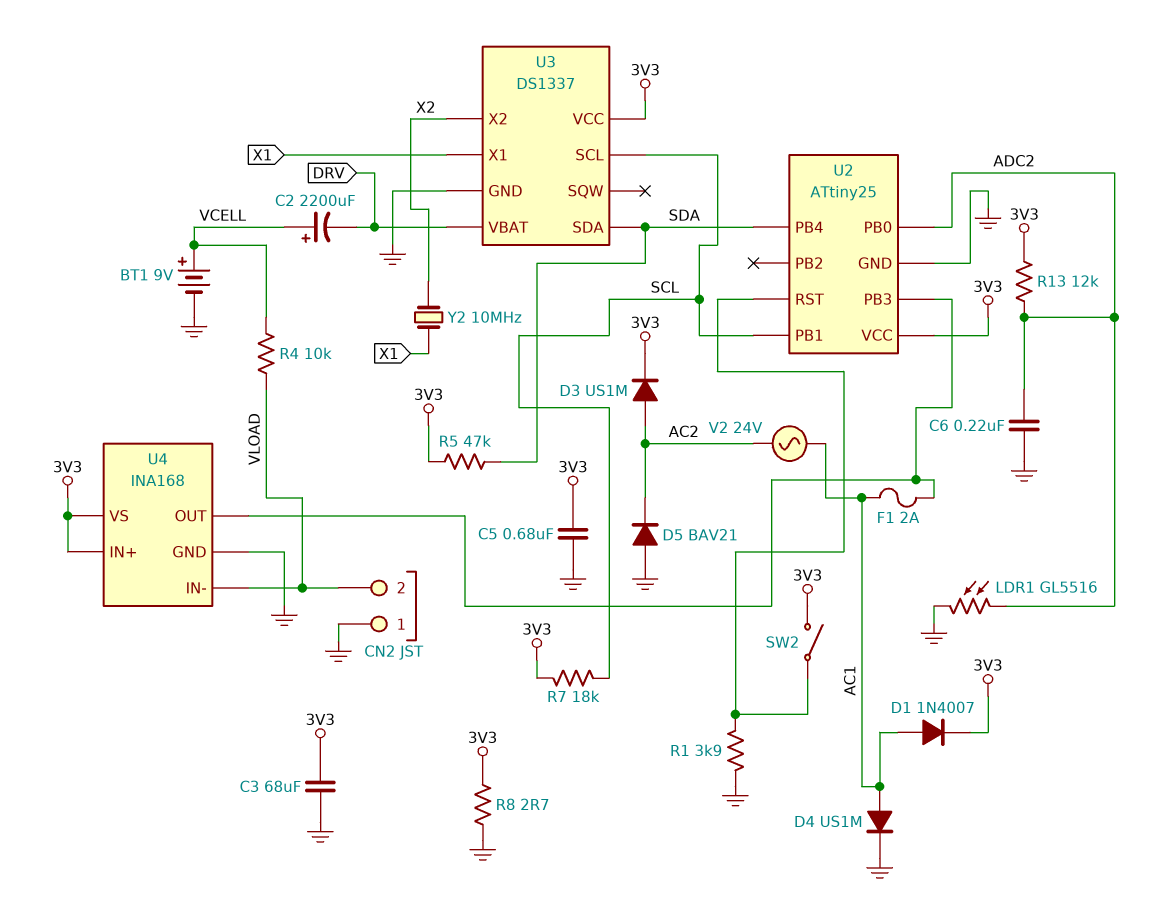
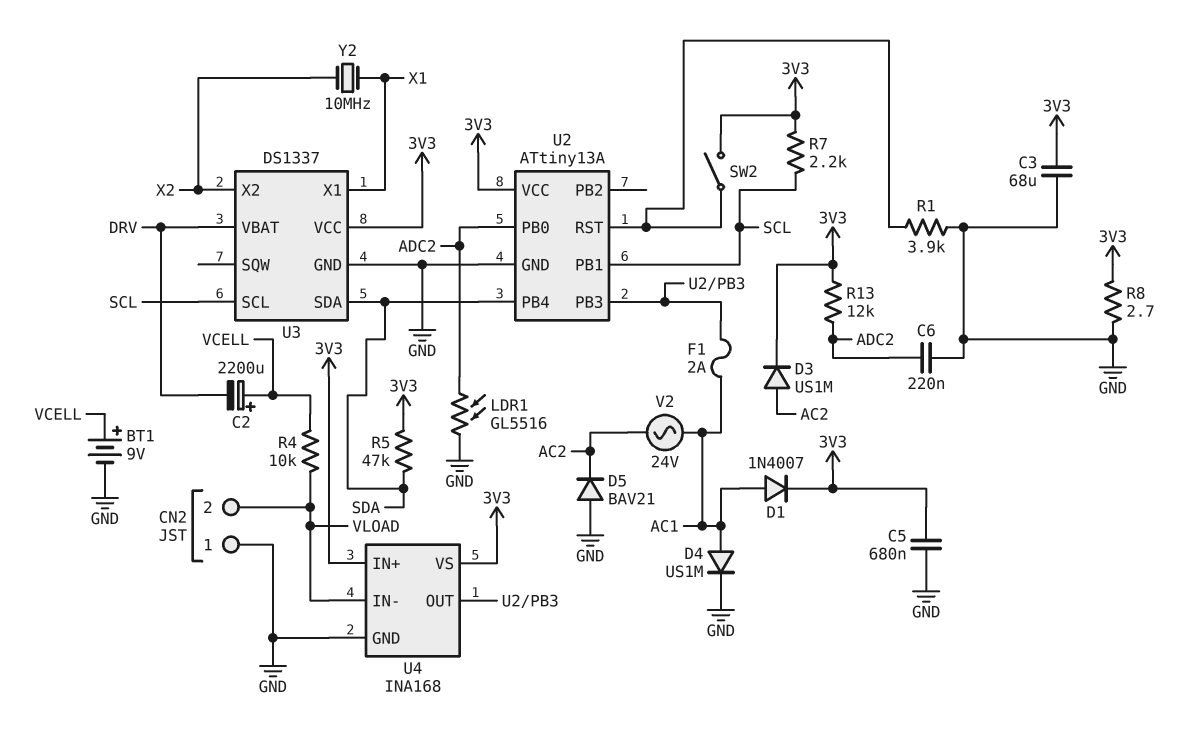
R7: 18k (3V3, SCL) -> 2.2k (3V3, SCL)
U2: ATtiny25 -> ATtiny13A

